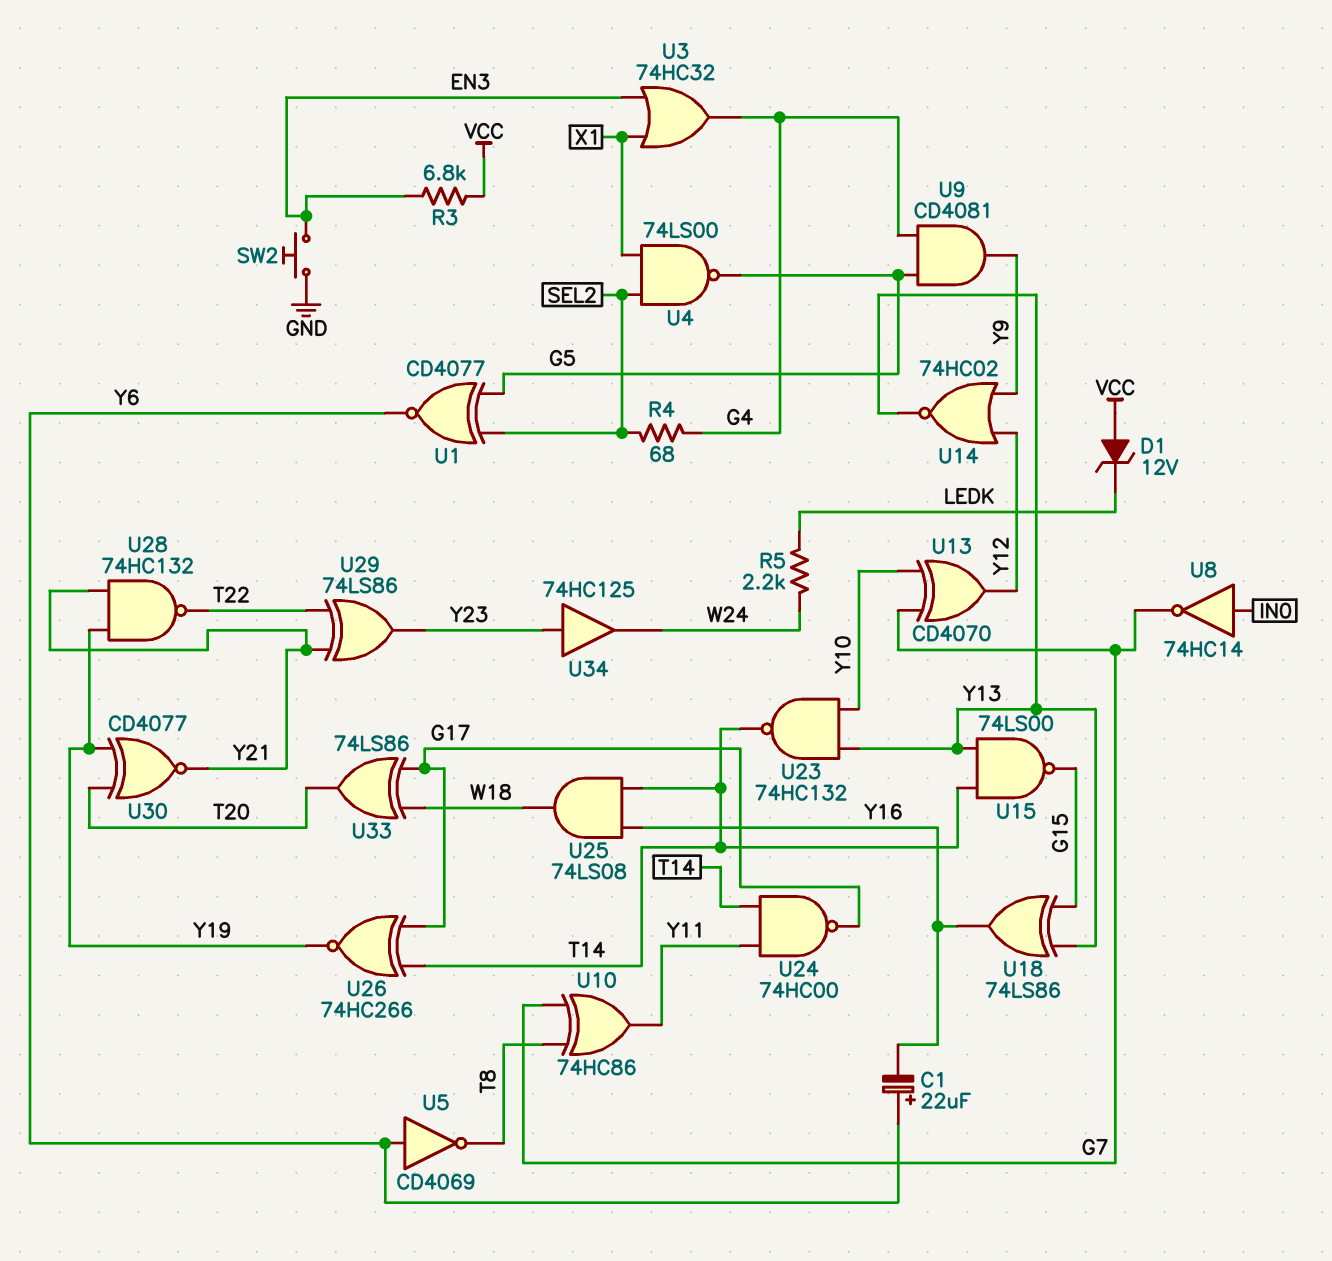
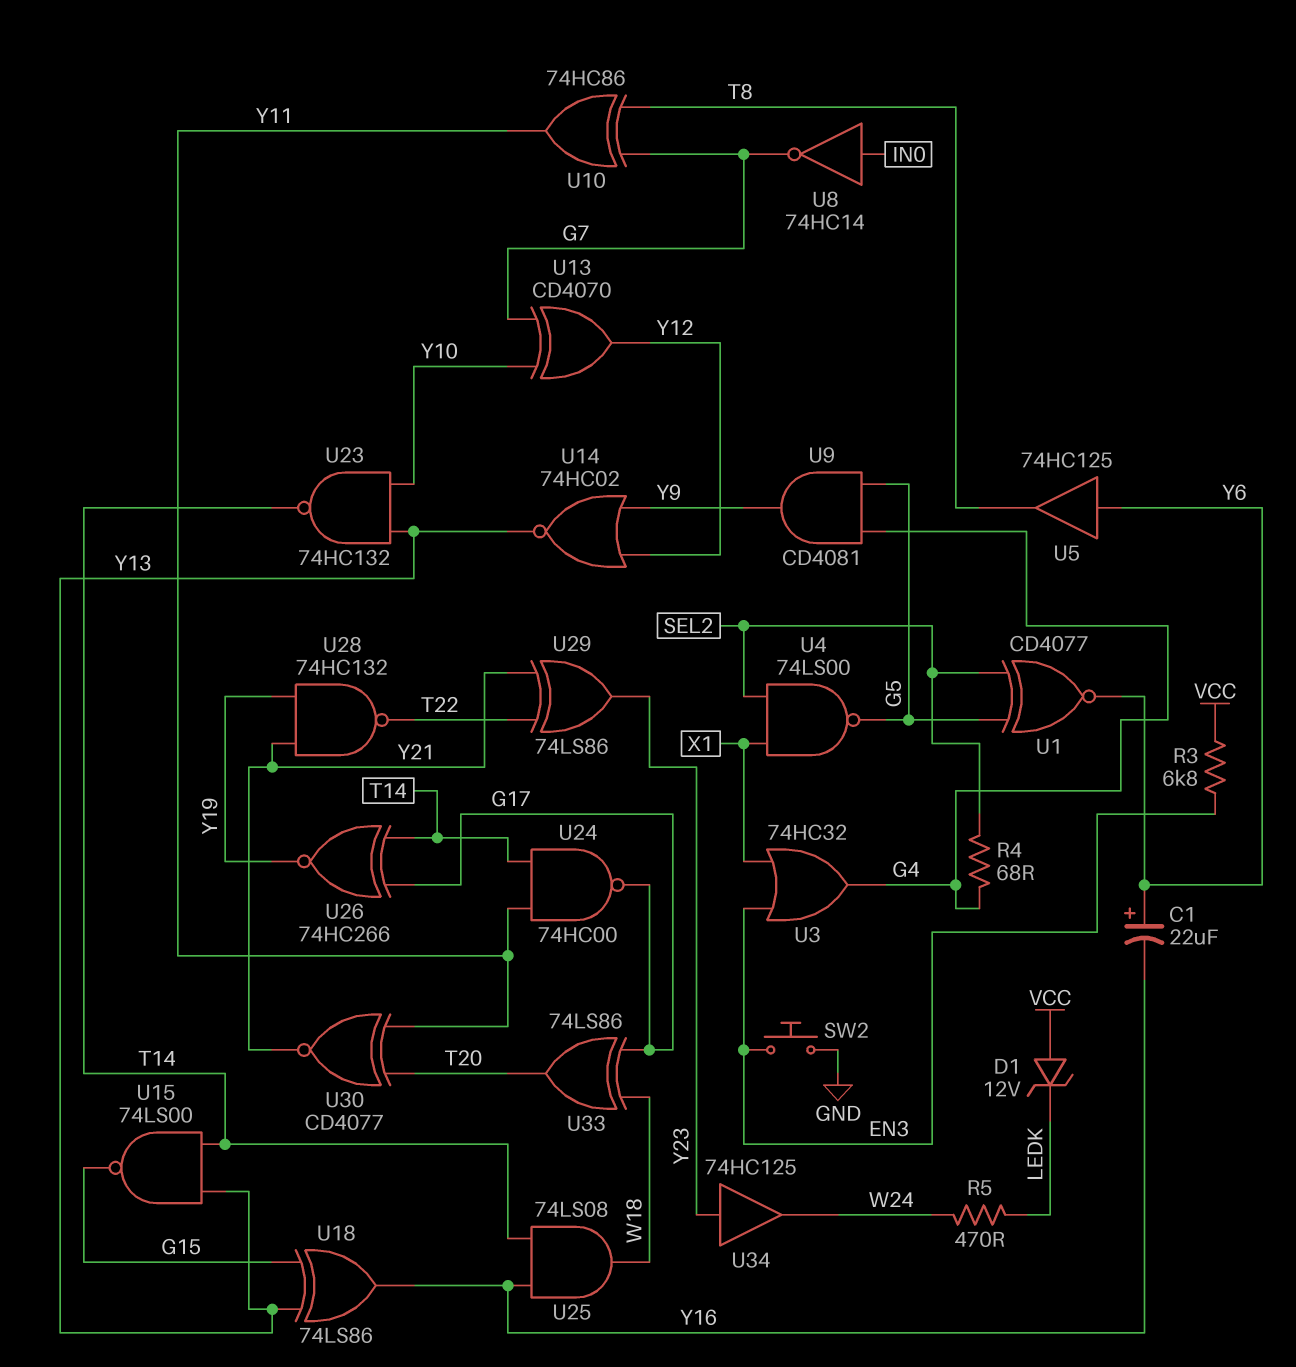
R5: 2.2k (LEDK, W24) -> 470 (LEDK, W24)
U5: NOT CD4069 (in Y6, out T8) -> buffer 74HC125 (in Y6, out T8)
U30: XNOR CD4077 (in T20, in Y19, out Y21) -> XNOR CD4077 (in T20, in Y11, out Y21)

